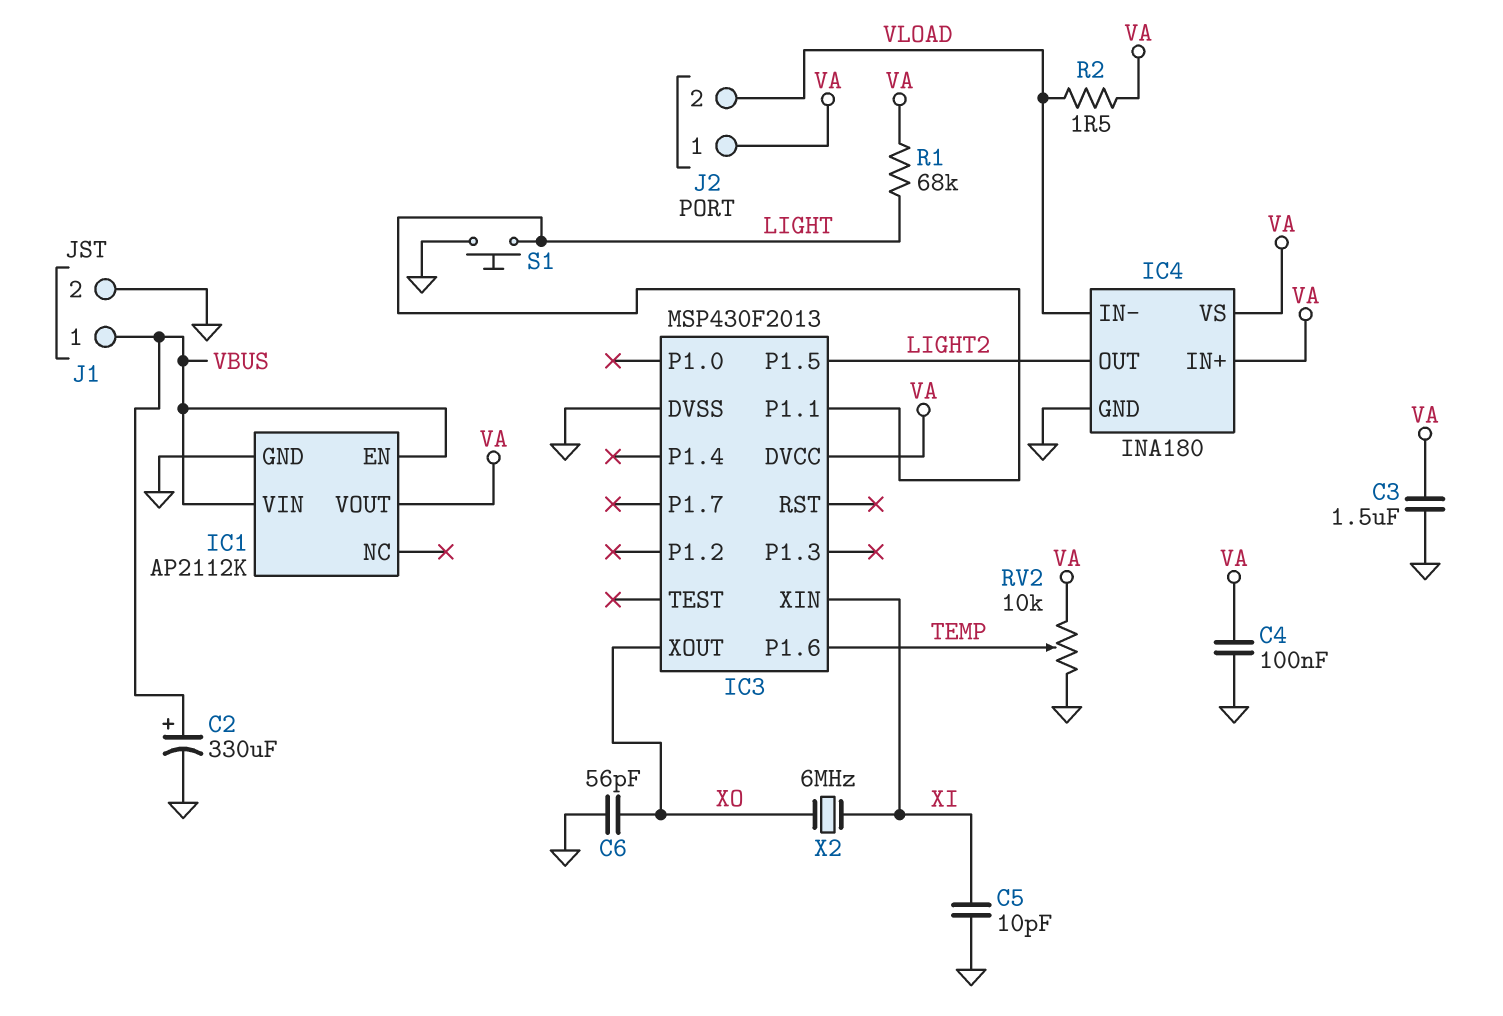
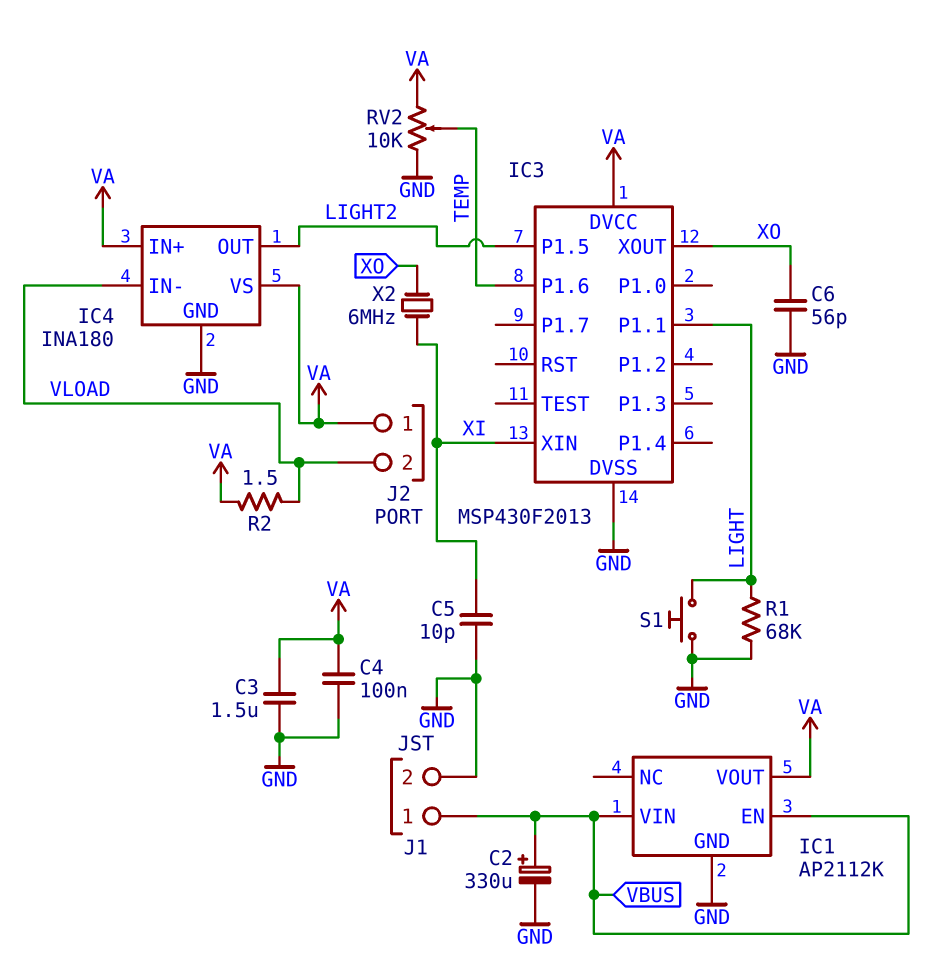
R1: 68k (LIGHT, VA) -> 68k (GND, LIGHT)

